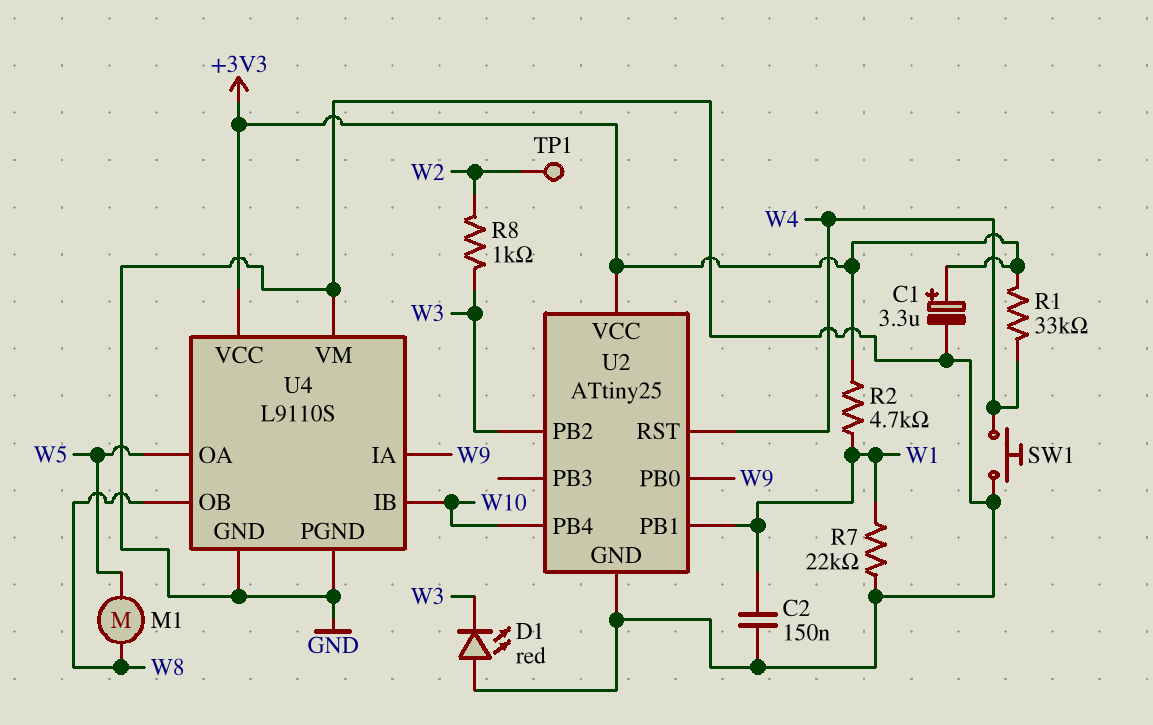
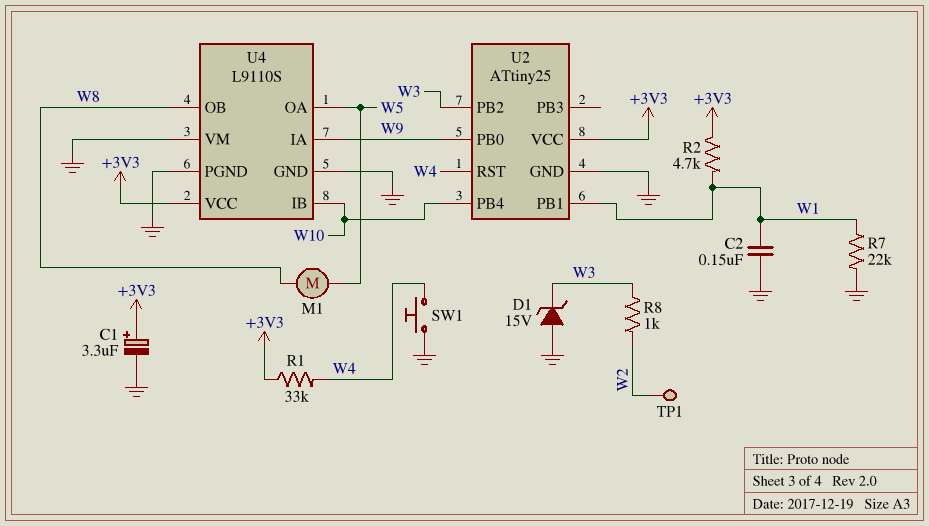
D1: LED red (A GND, K W3) -> zener 15V (A GND, K W3)

